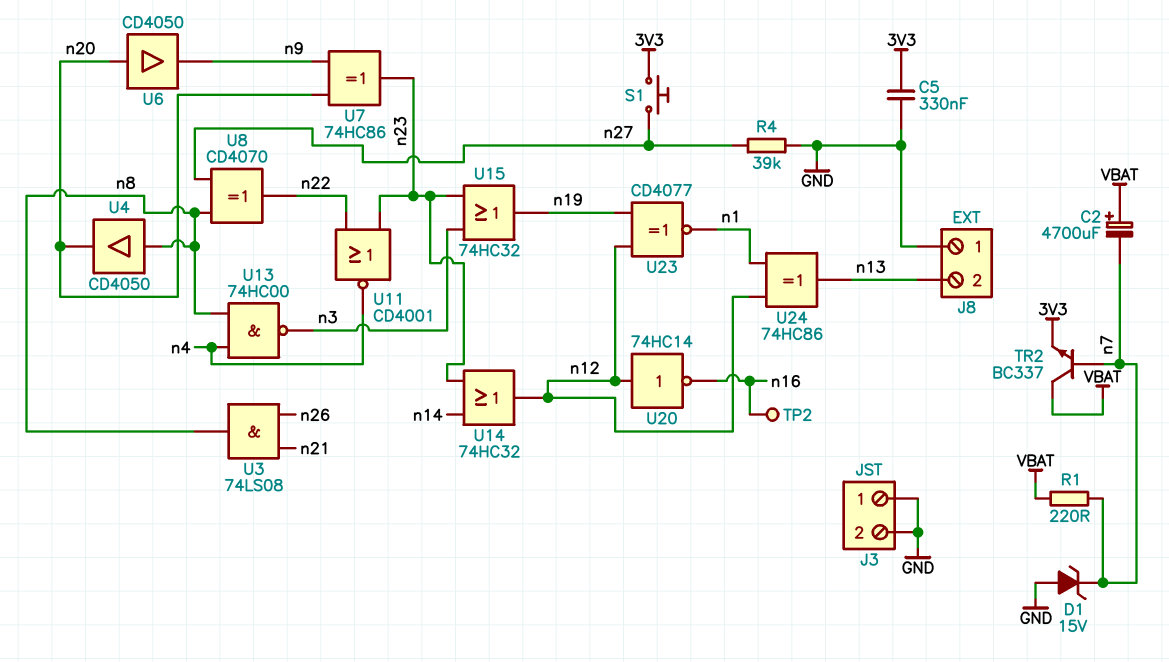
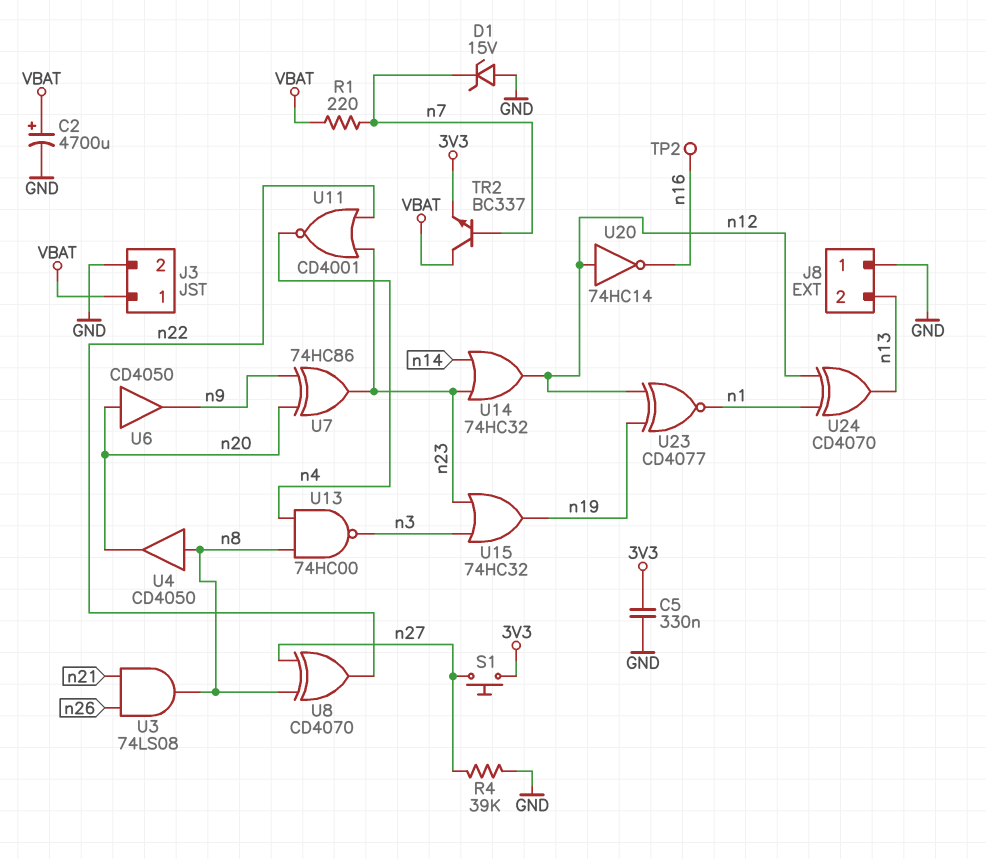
C2: 4700uF (plus VBAT, minus n7) -> 4700uF (plus VBAT, minus GND)
J3 pin 1: GND -> VBAT
U24: XOR 74HC86 (in n1, in n12, out n13) -> XOR CD4070 (in n1, in n12, out n13)

